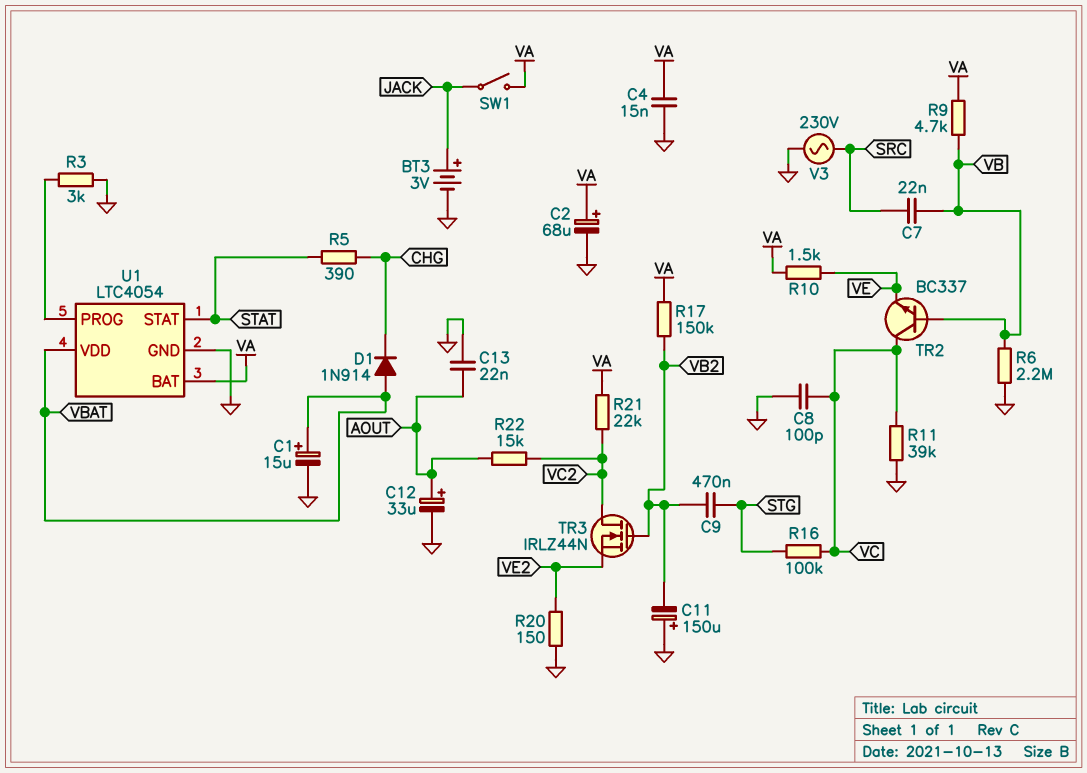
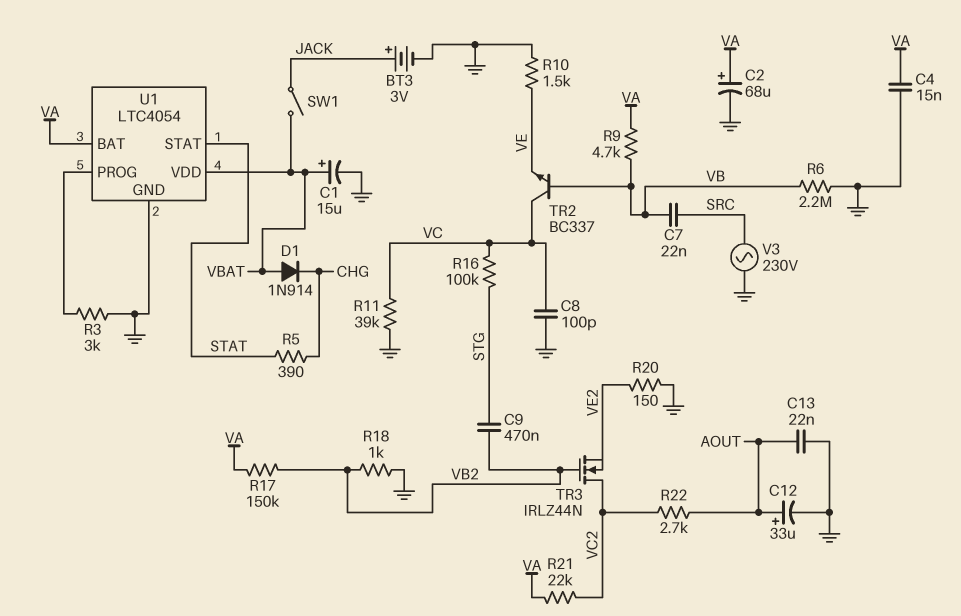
C11: 150uF (plus GND, minus VB2) -> none
R10: 1.5k (VA, VE) -> 1.5k (GND, VE)
R18: none -> 1k (GND, VB2)
R22: 15k (AOUT, VC2) -> 2.7k (AOUT, VC2)
SW1: switch (JACK, VA) -> switch (JACK, VBAT)

